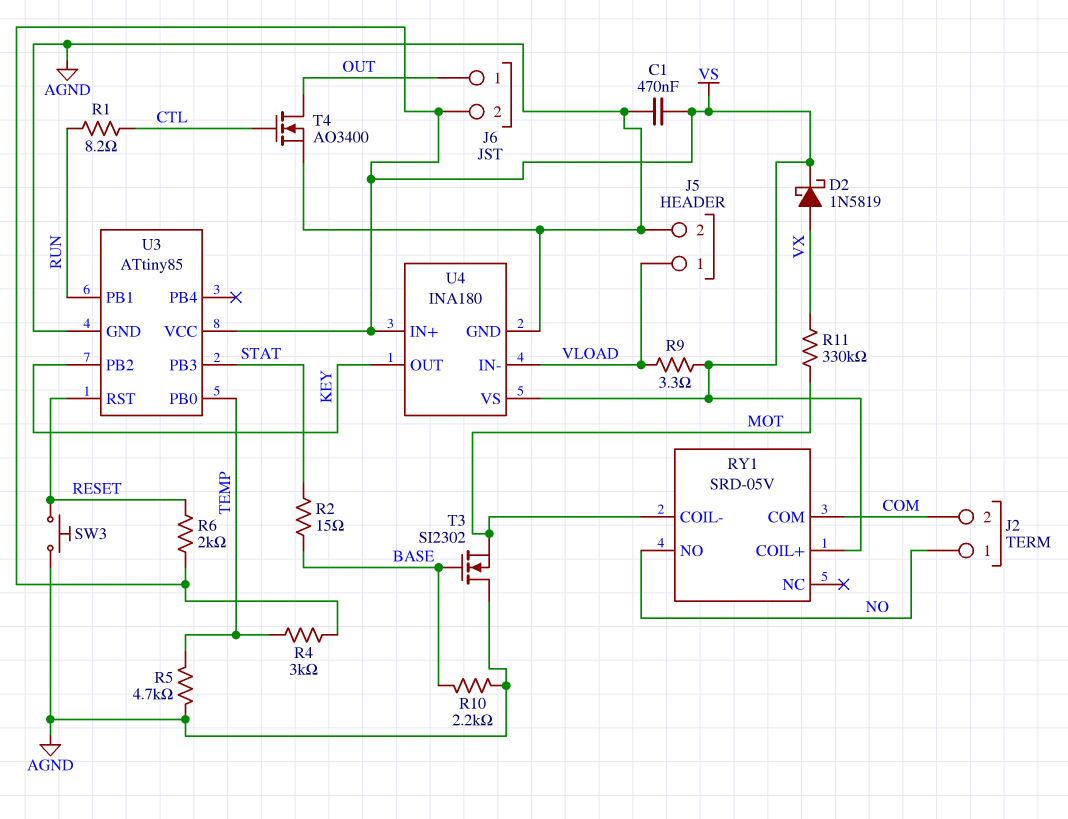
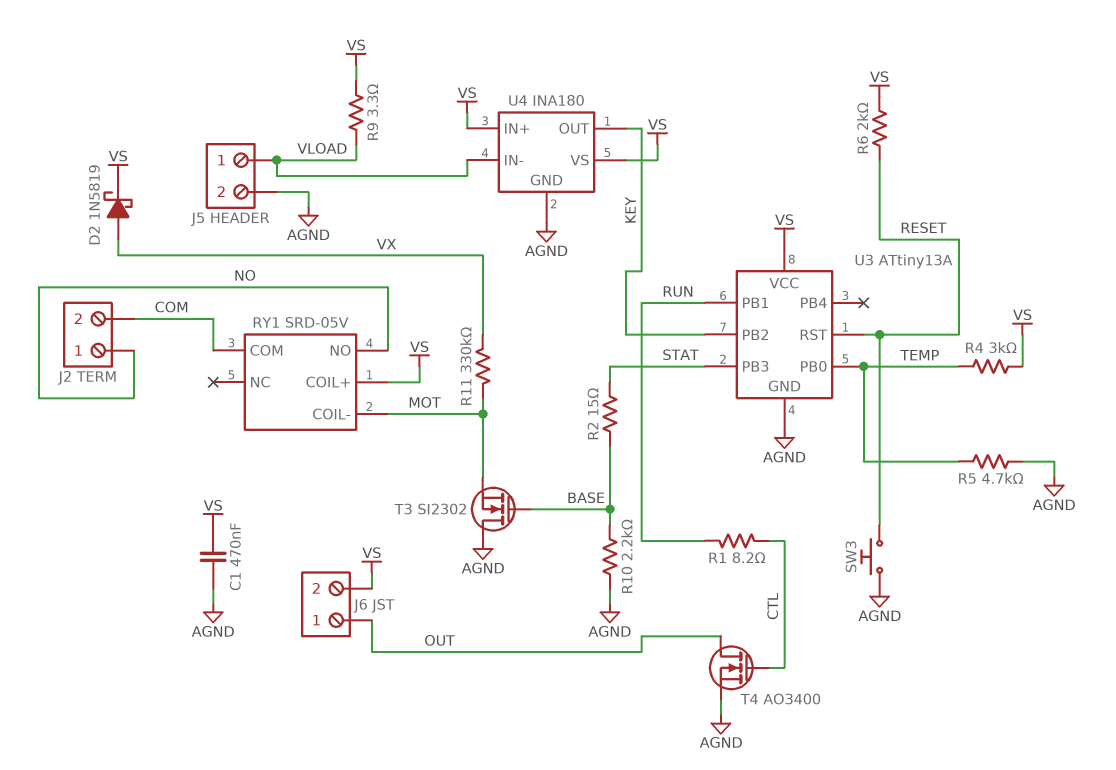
U3: ATtiny85 -> ATtiny13A

